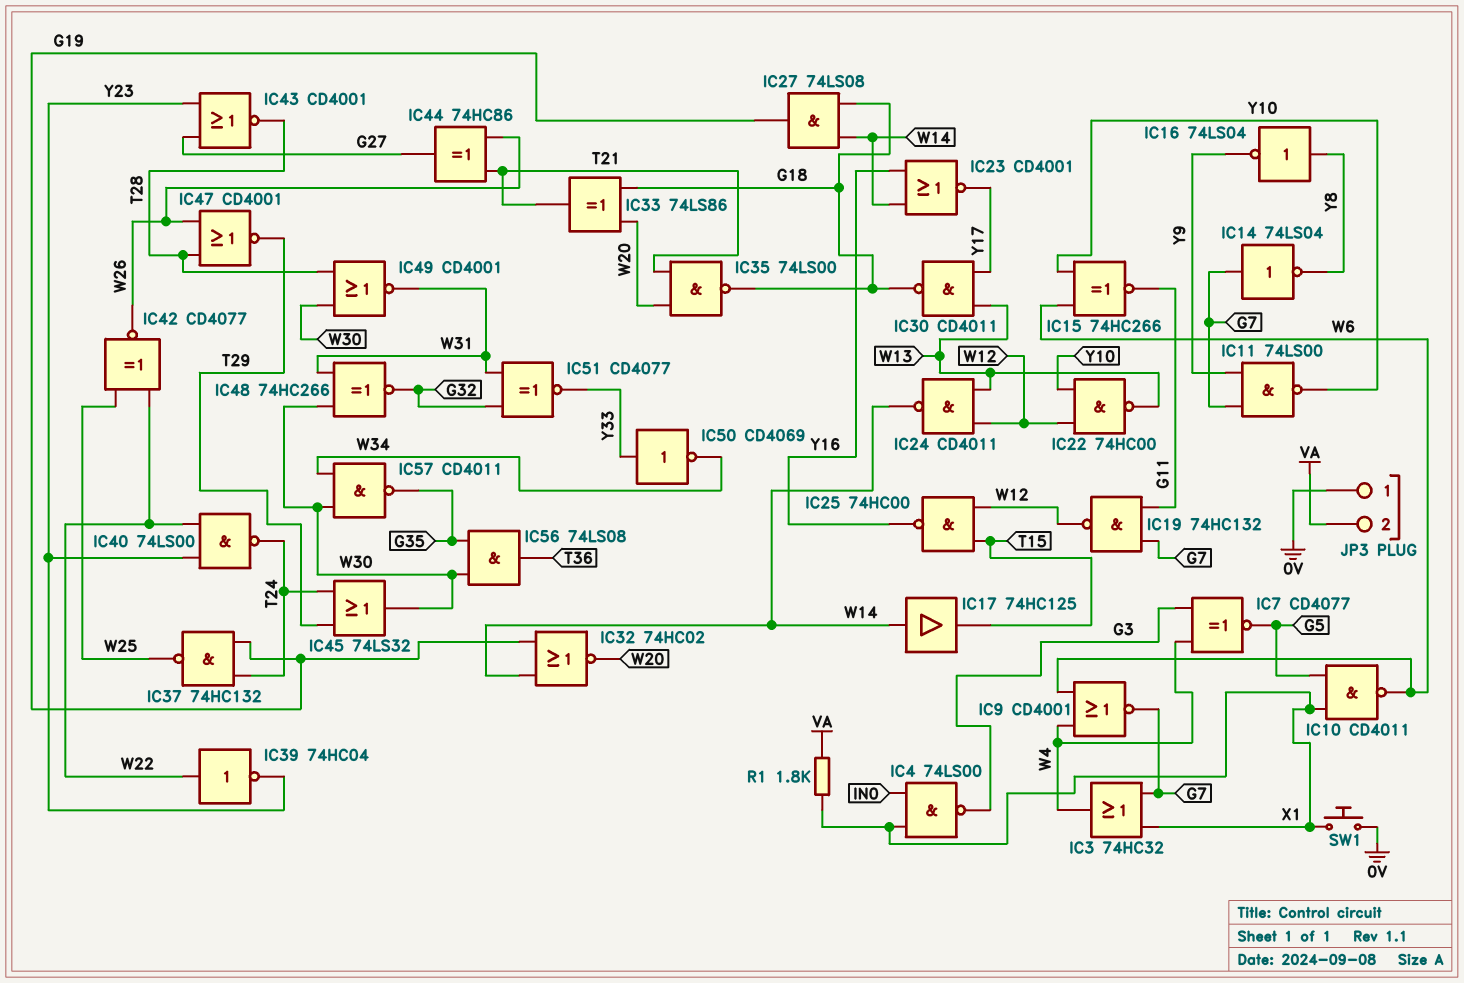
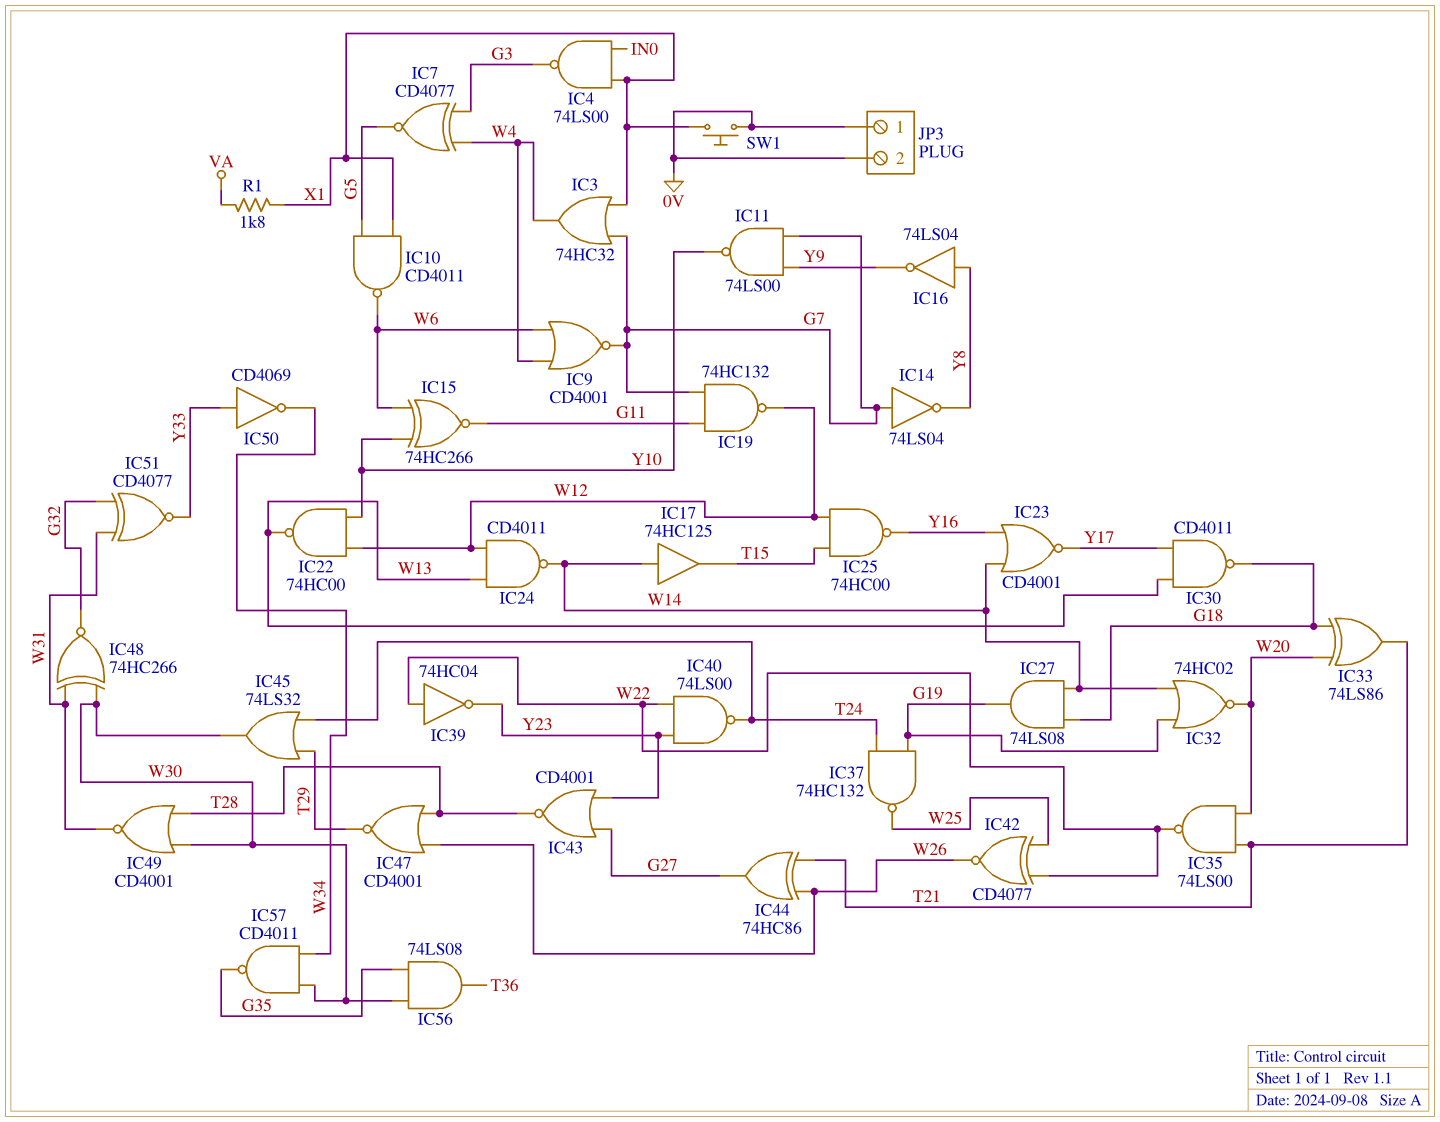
IC35: NAND 74LS00 (in T21, in W20, out G18) -> NAND 74LS00 (in T21, in W20, out W22)
JP3 pin 2: VA -> 0V

